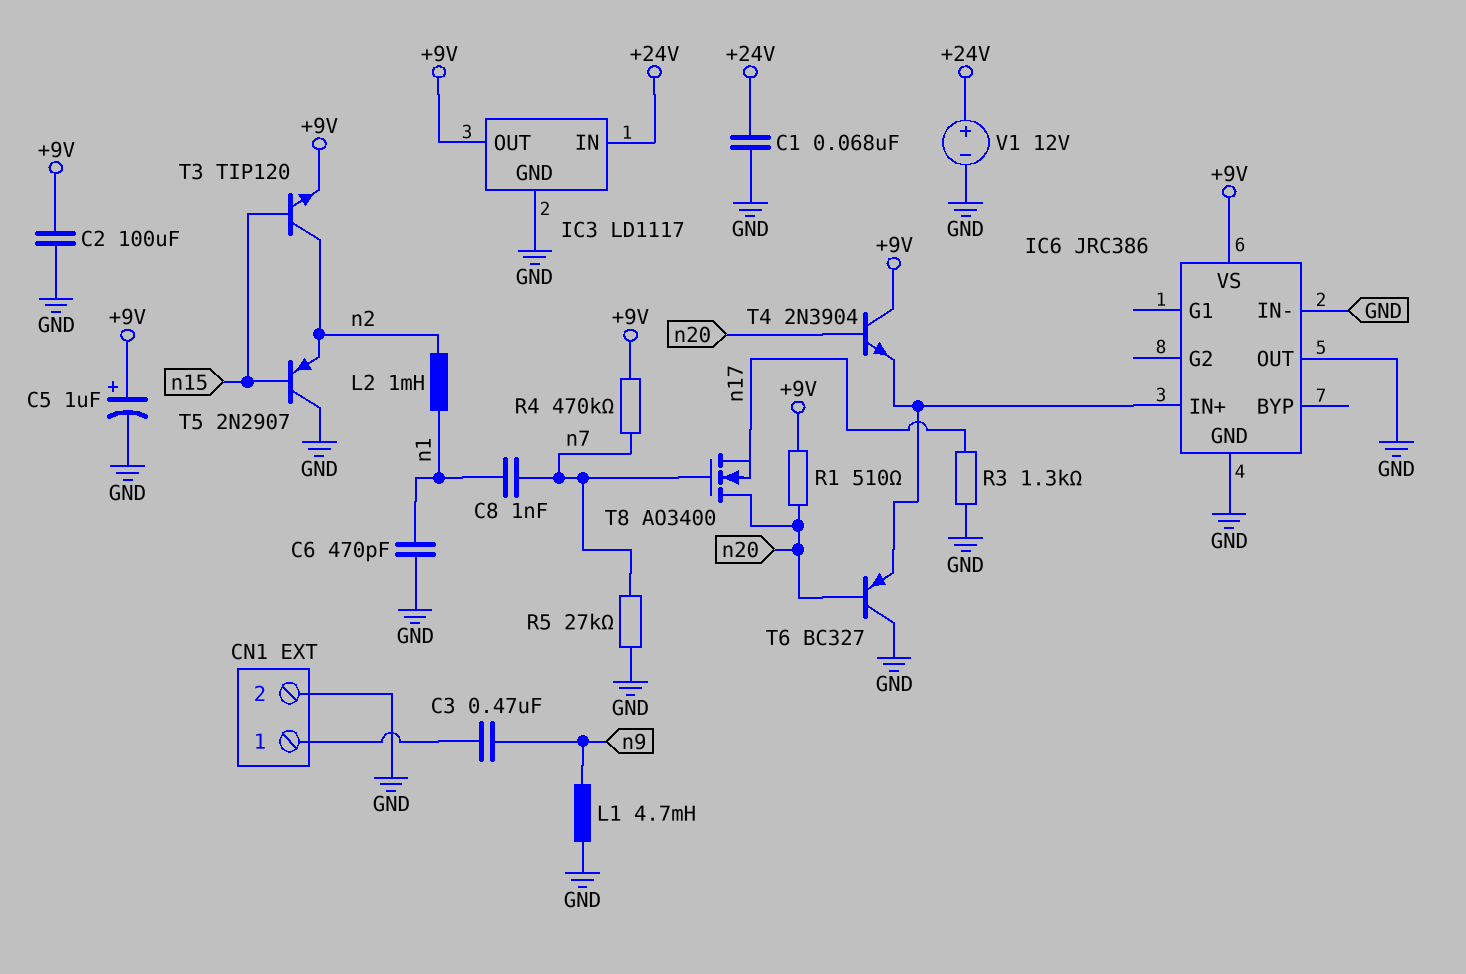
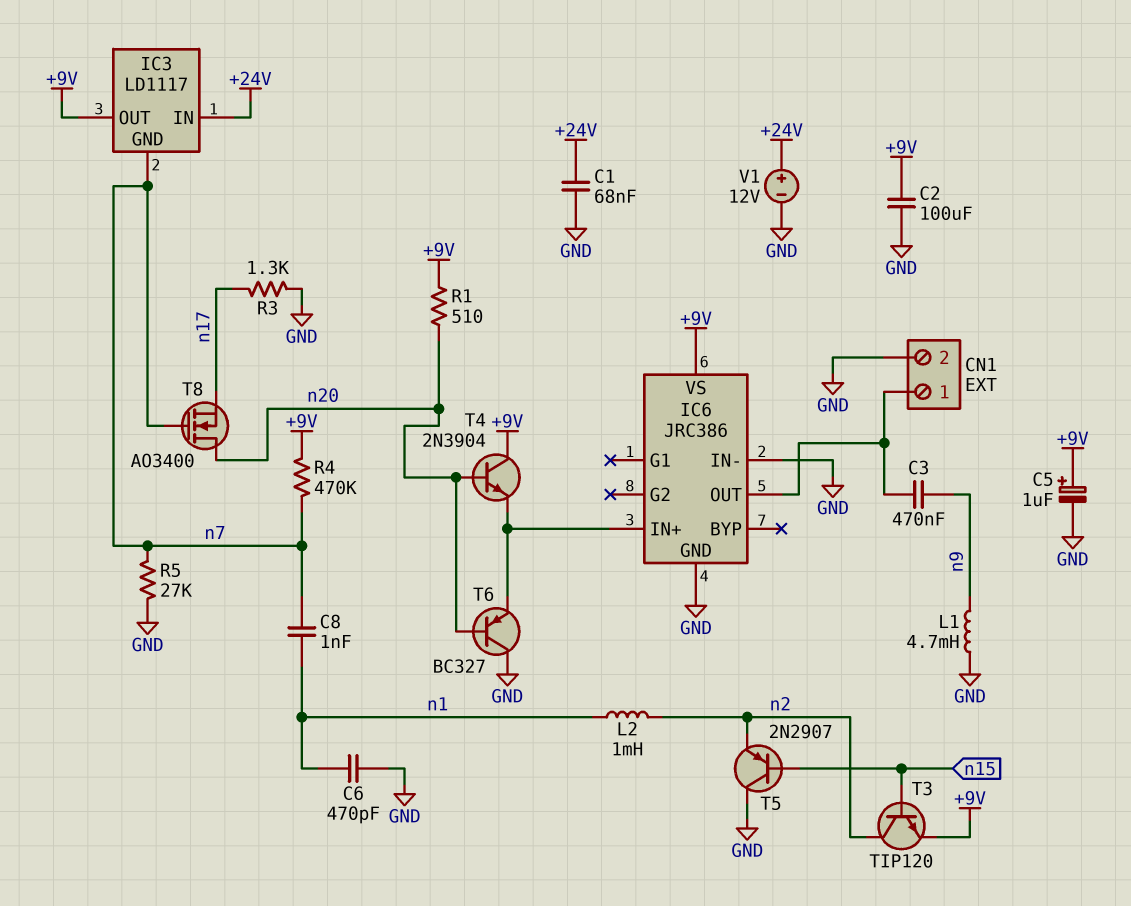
IC3 pin GND: GND -> n7
IC6 pin OUT: GND -> CN1/1

